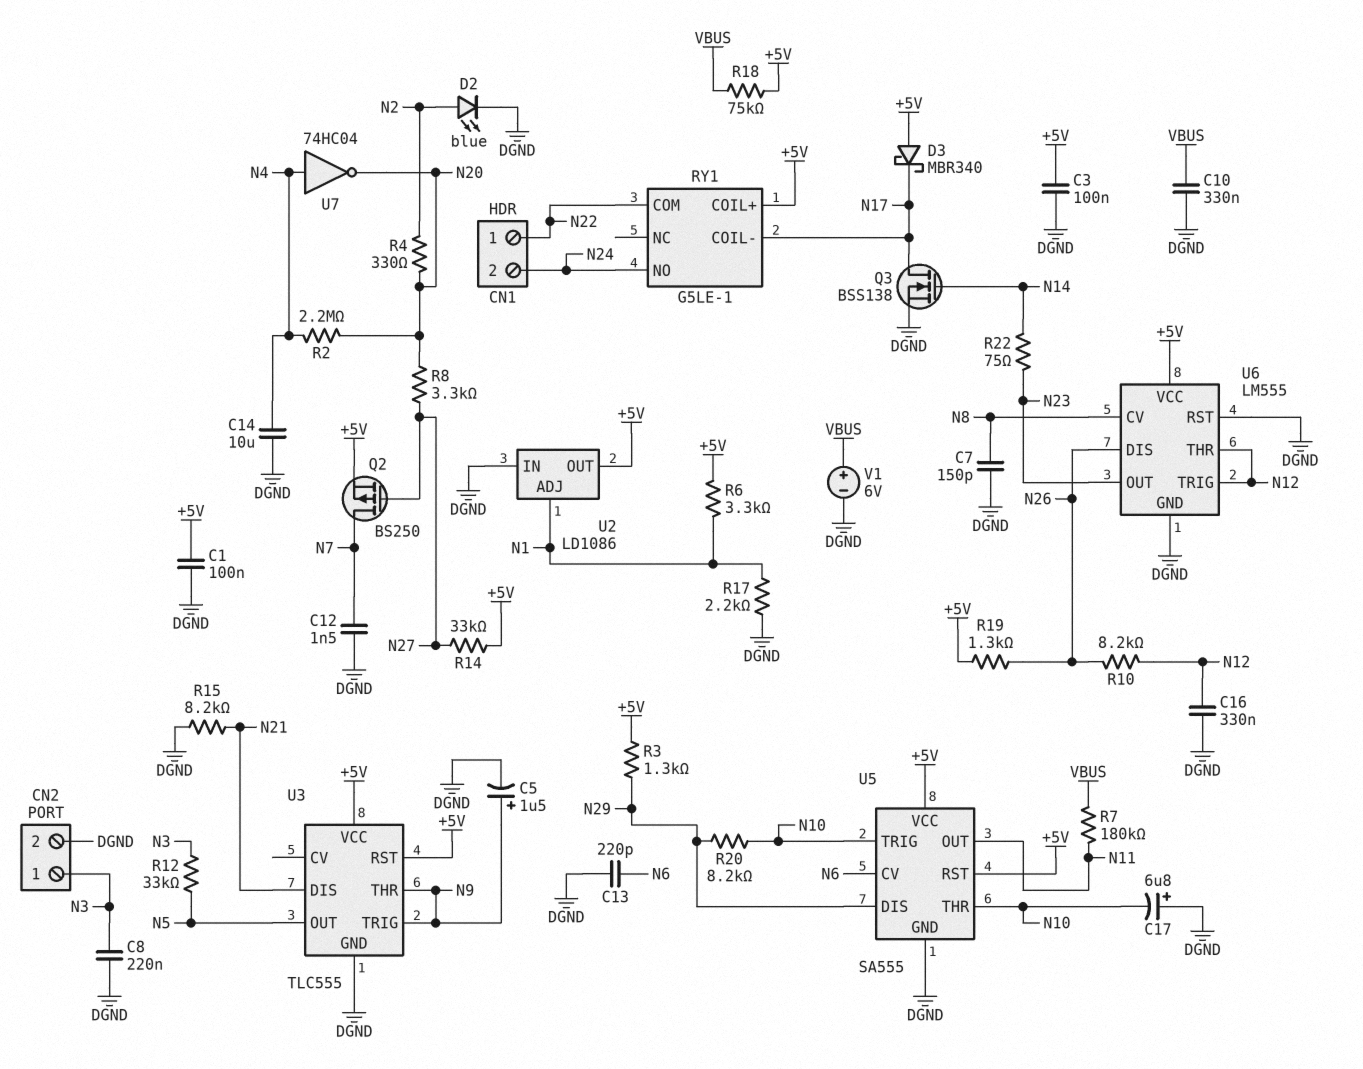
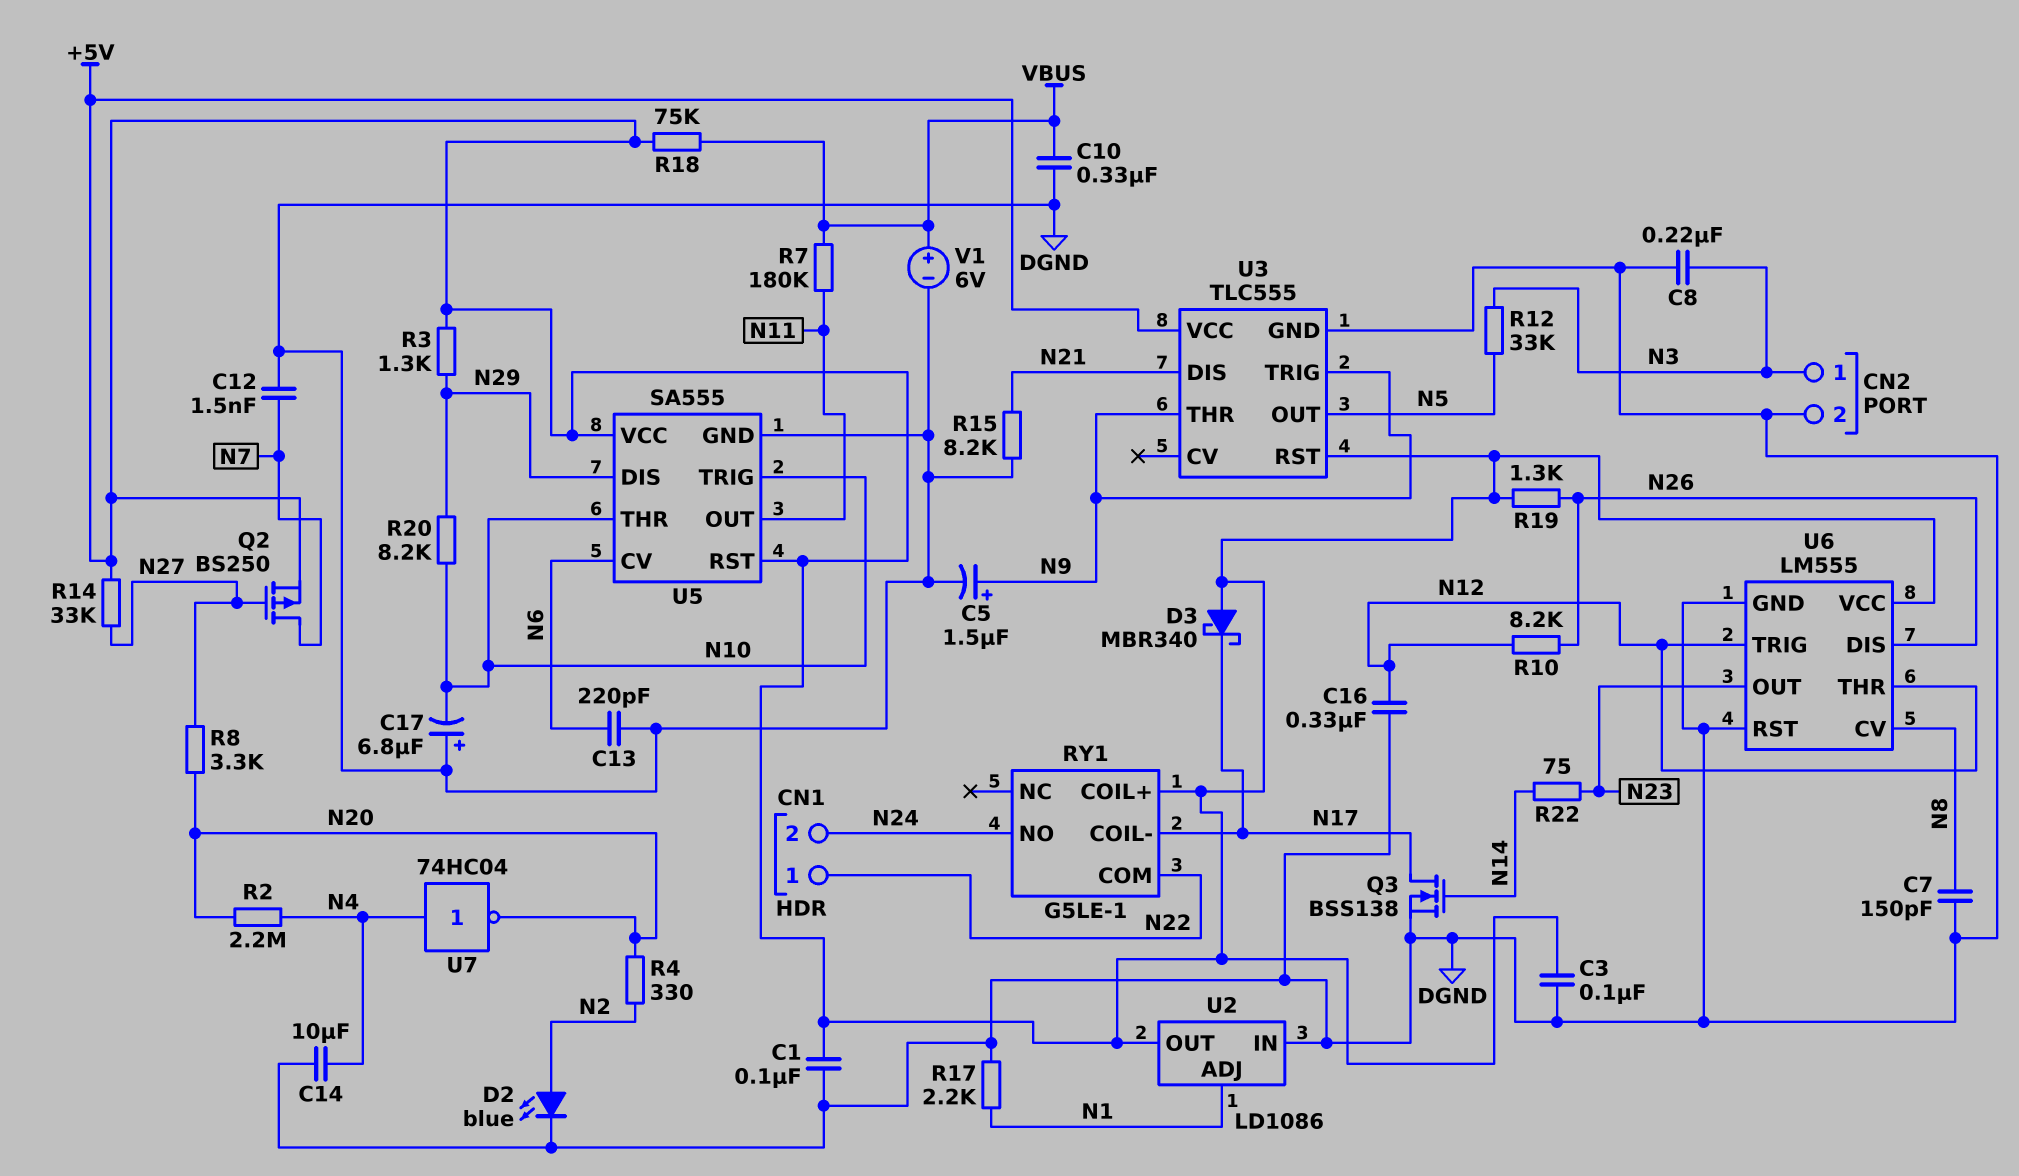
R6: 3.3k (+5V, N1) -> none

